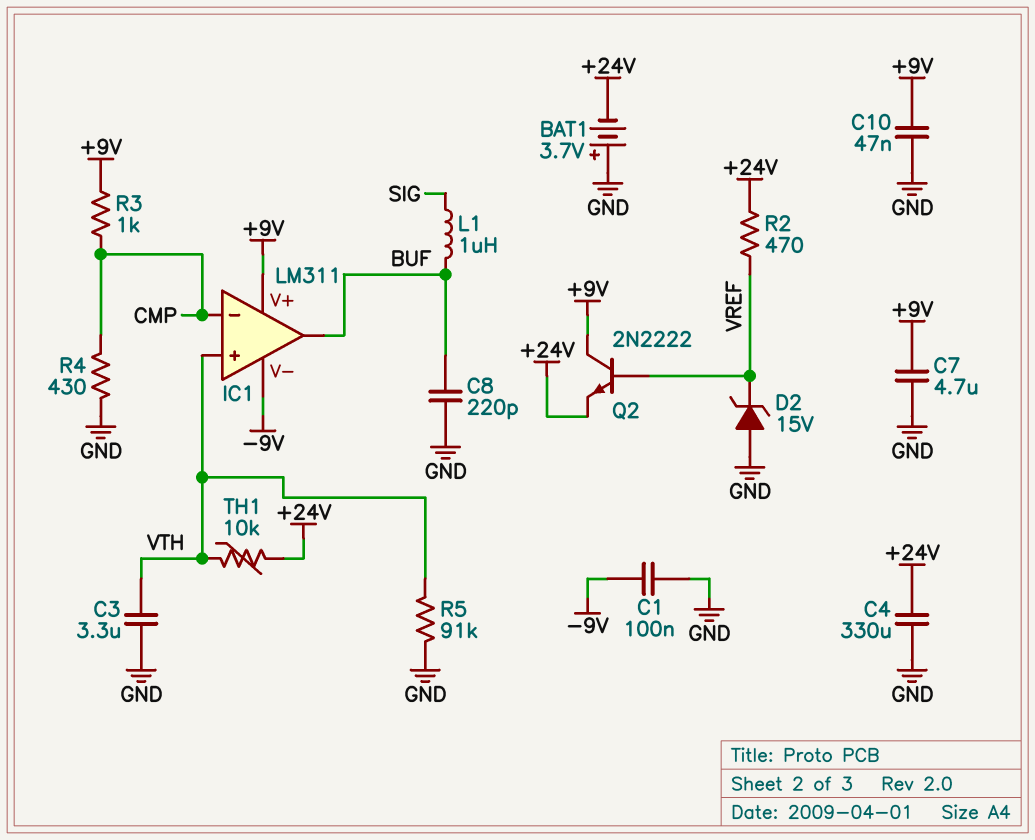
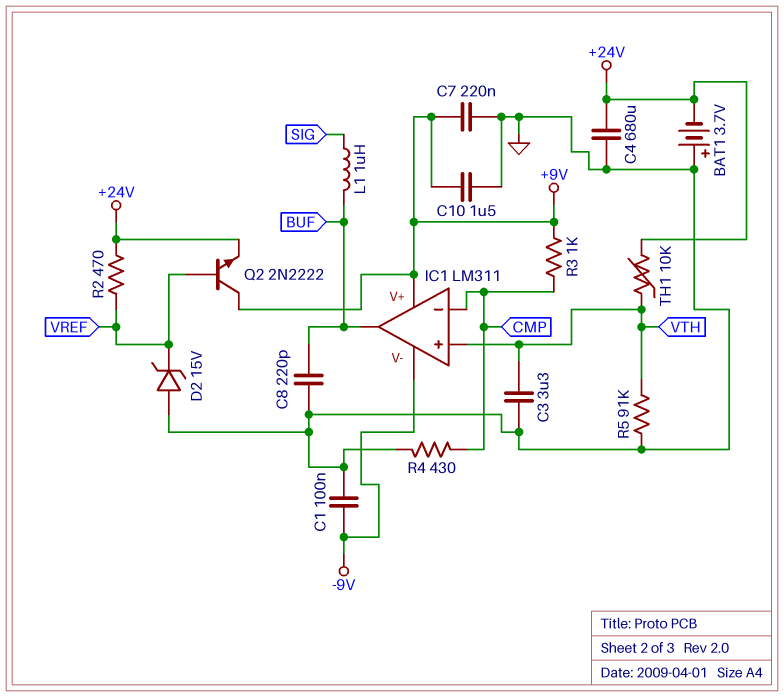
C4: 330uF (+24V, GND) -> 680uF (+24V, GND)
C7: 4.7uF (+9V, GND) -> 220nF (+9V, GND)
C10: 47nF (+9V, GND) -> 1.5uF (+9V, GND)

